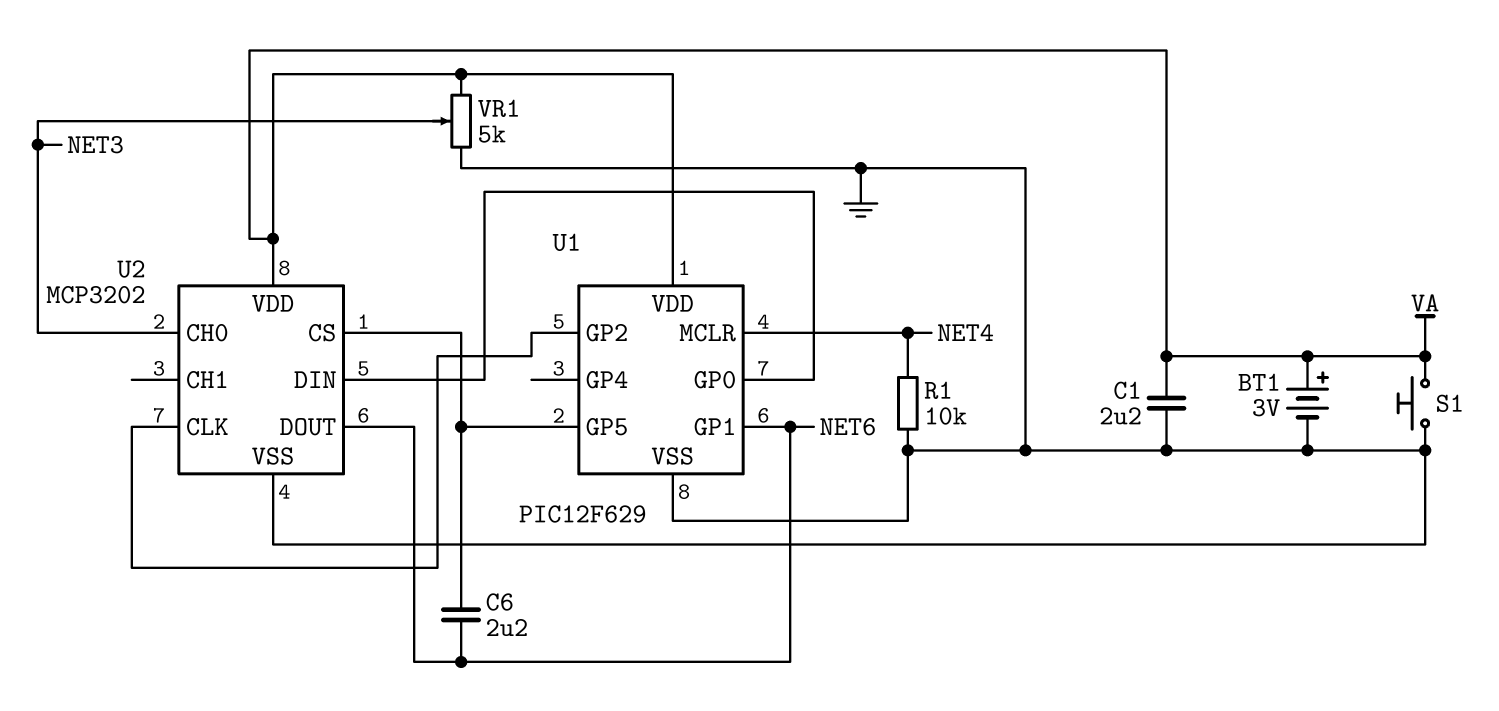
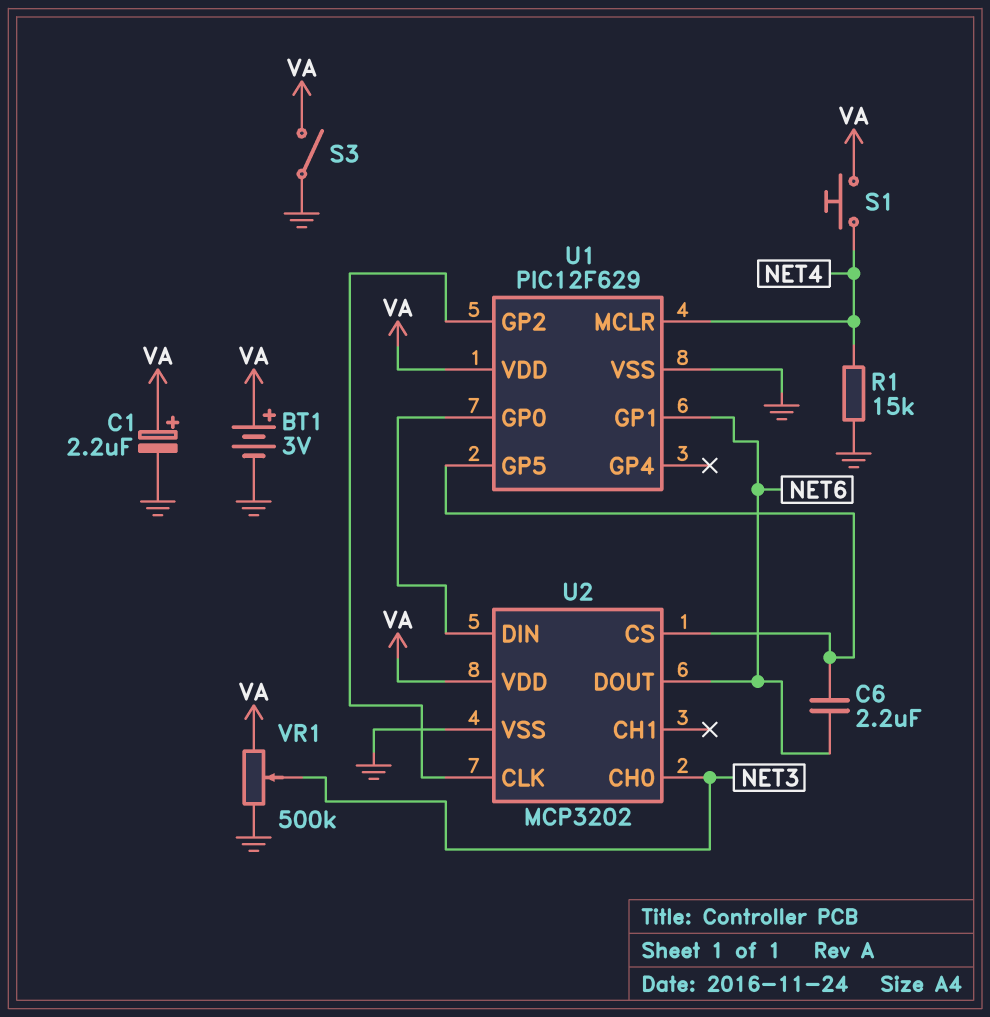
C1: 2.2uF (GND, VA) -> 2.2uF (plus VA, minus GND)
R1: 10k (GND, NET4) -> 15k (GND, NET4)
S1: button (GND, VA) -> button (NET4, VA)
S3: none -> switch (GND, VA)
VR1: 5k (GND, VA, wiper NET3) -> 500k (GND, VA, wiper NET3)

